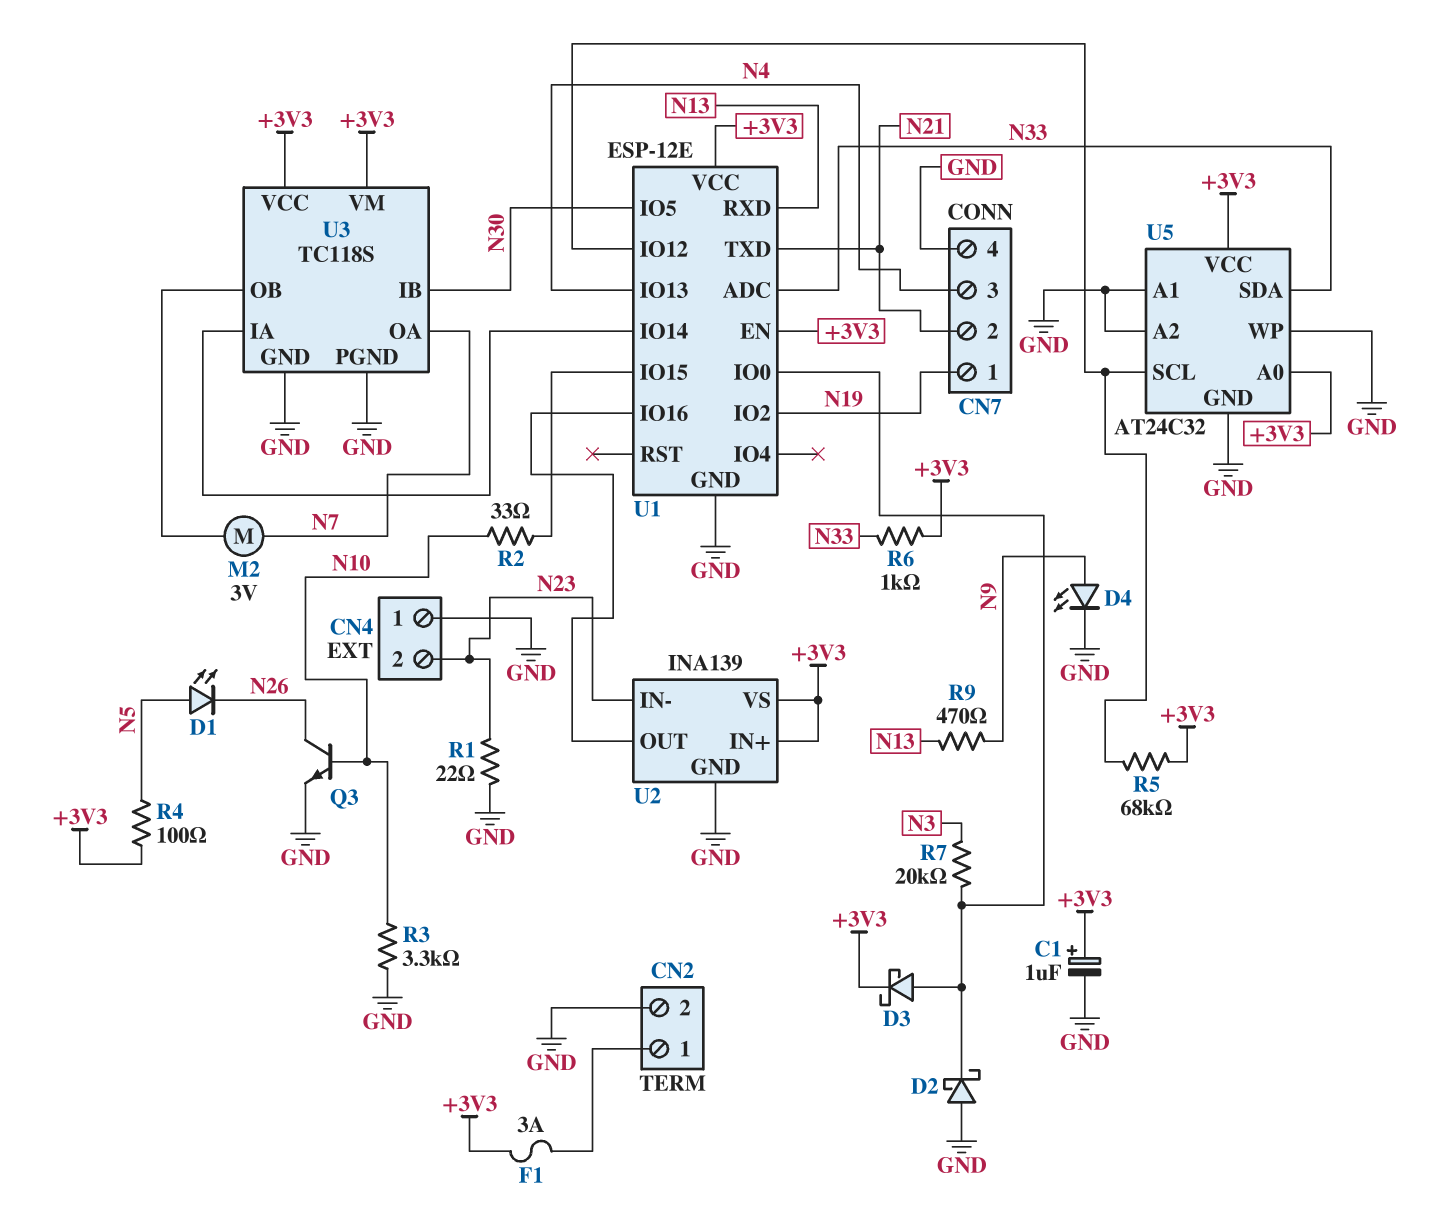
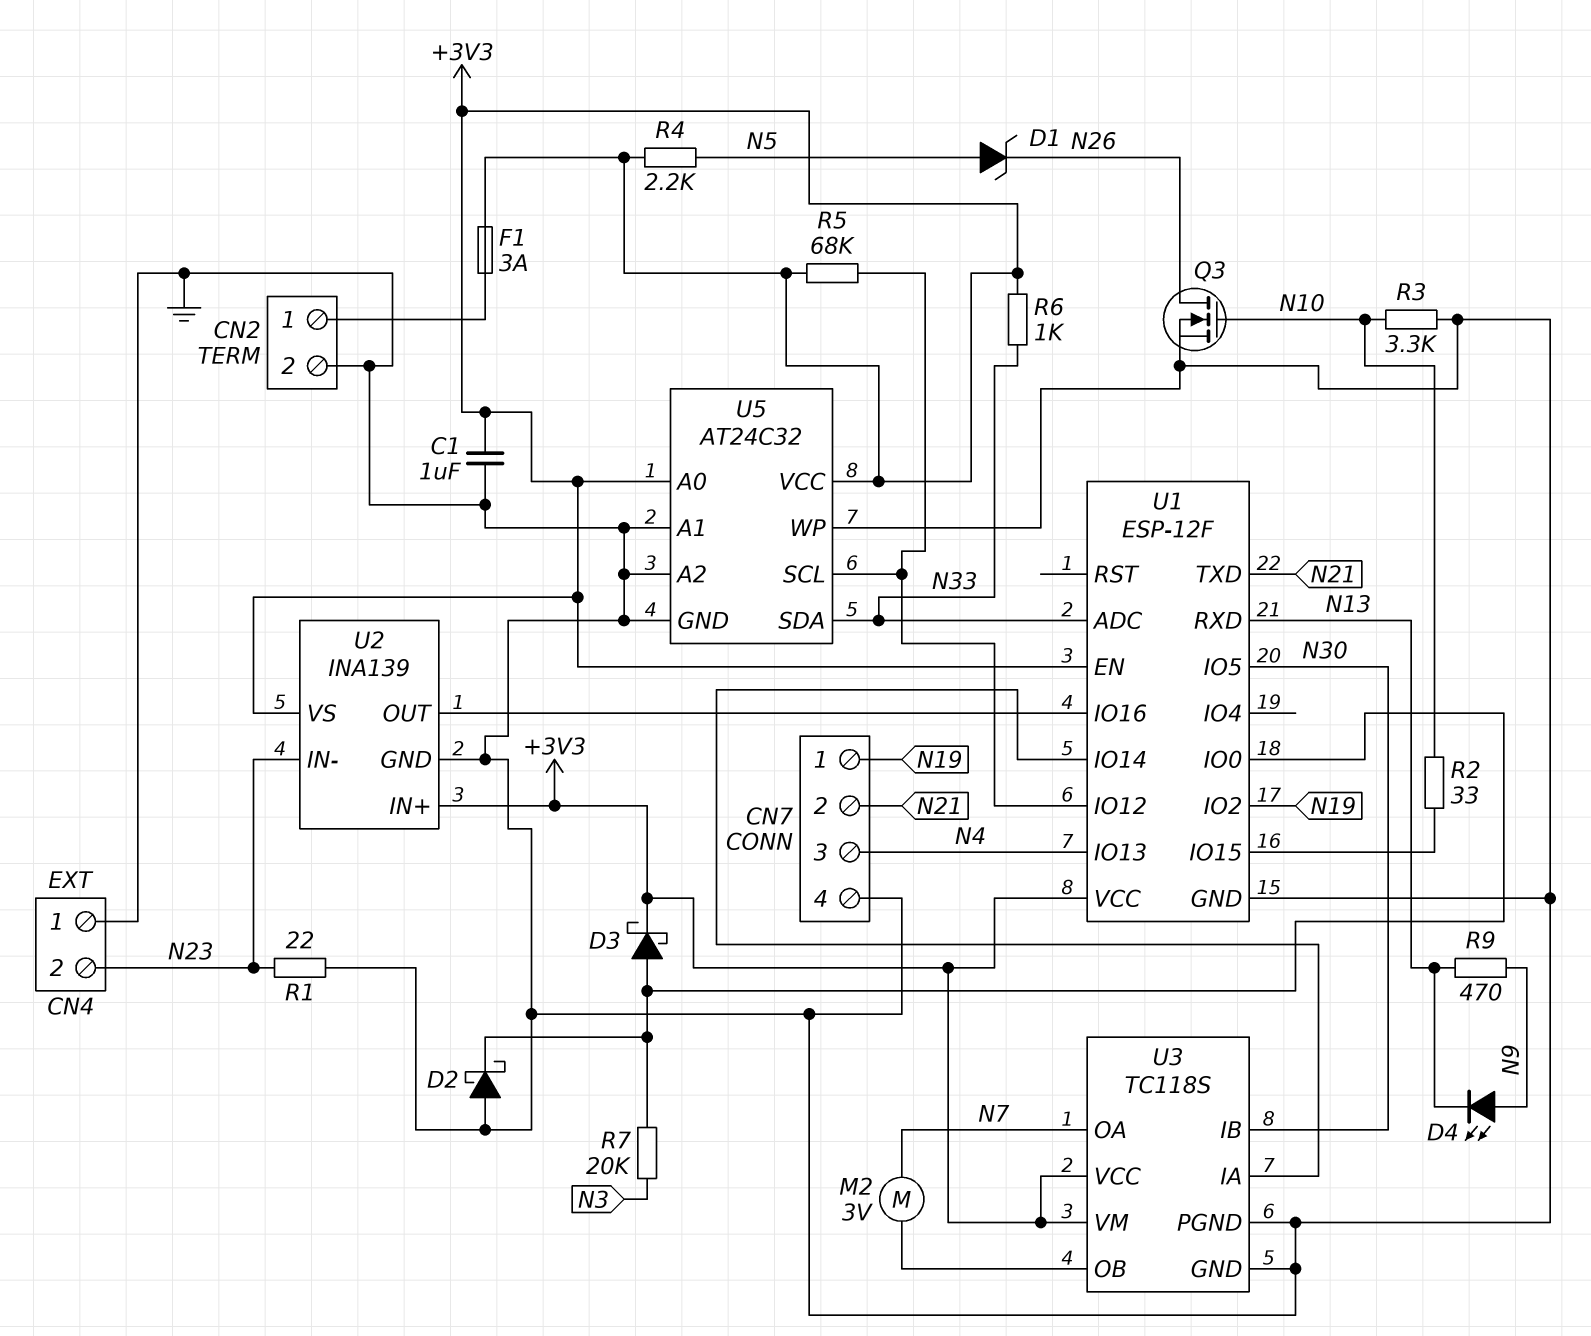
C1: 1uF (plus +3V3, minus GND) -> 1uF (+3V3, GND)
D1: LED (A N5, K N26) -> zener (A N5, K N26)
D4: LED (A N9, K GND) -> LED (A N9, K N13)
Q3: NPN (B N10, C N26, E GND) -> NMOS (G N10, D N26, S GND)
R4: 100 (+3V3, N5) -> 2.2k (+3V3, N5)
U1: ESP-12E -> ESP-12F

